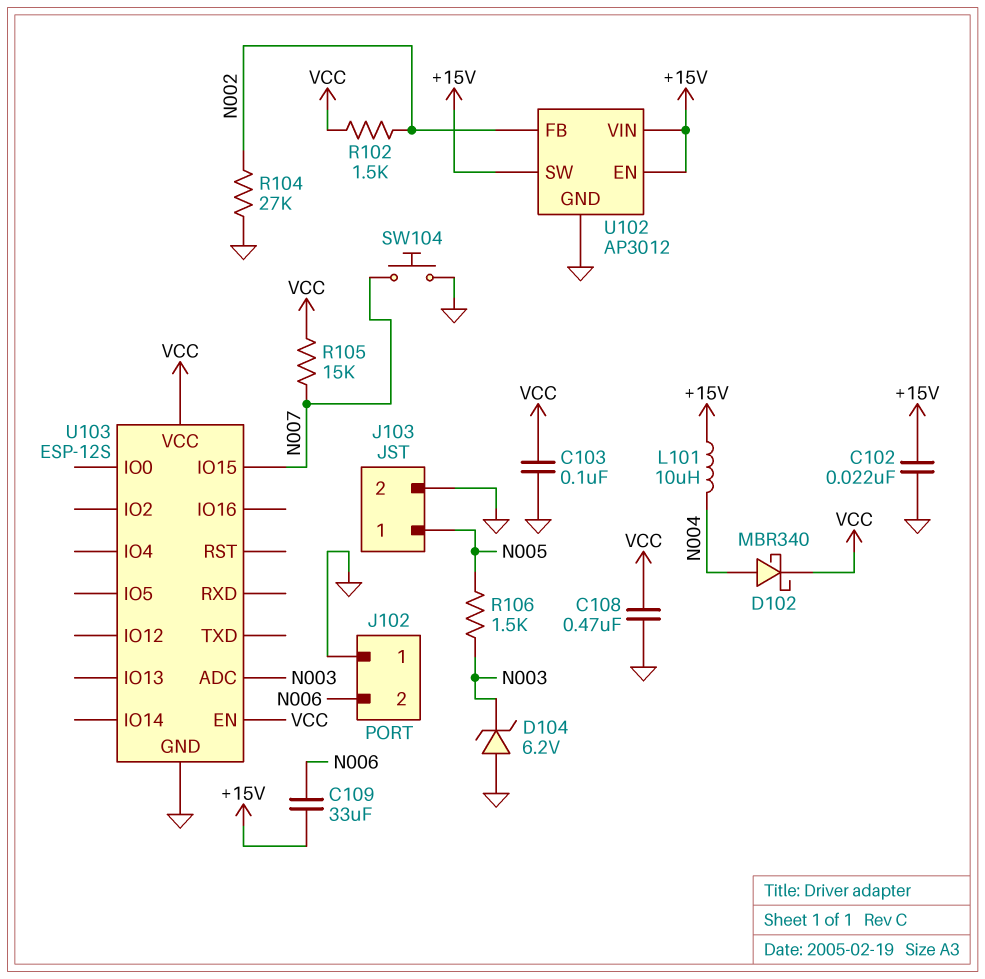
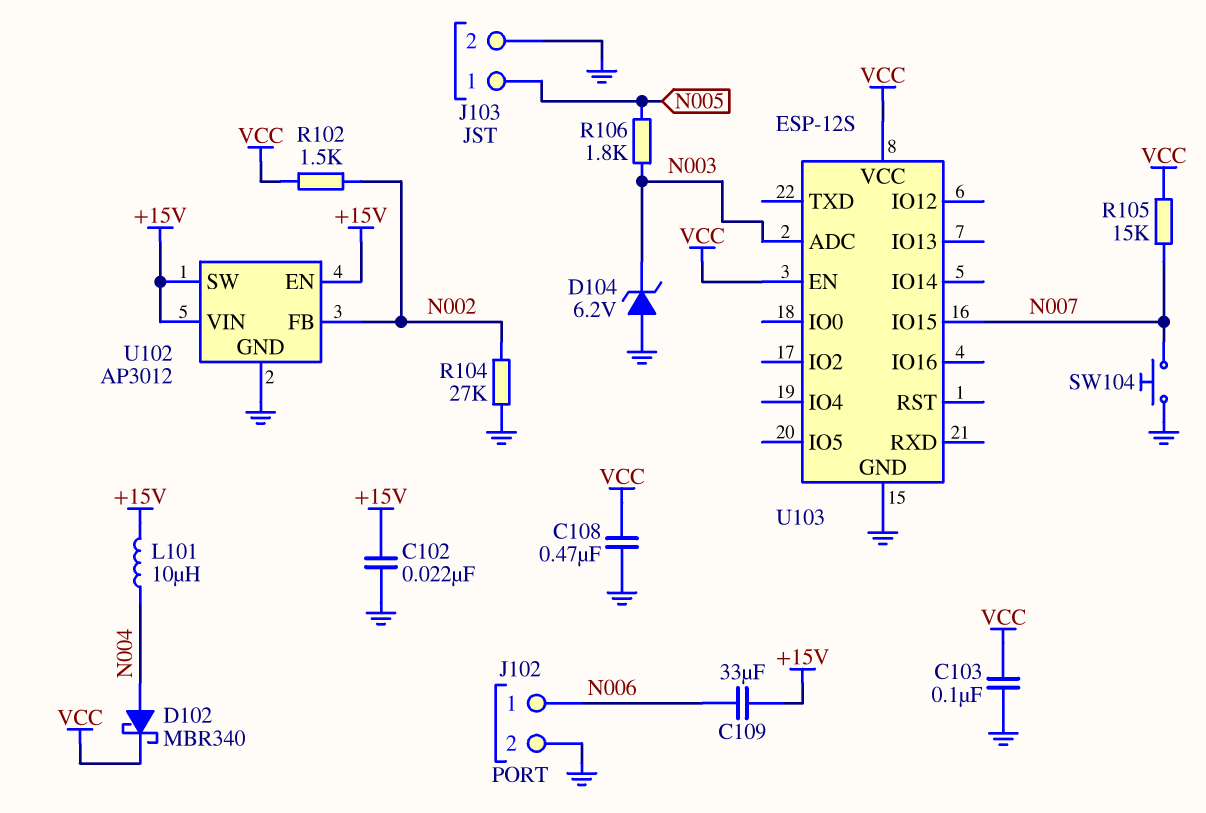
J102 pin 1: GND -> N006
J102 pin 2: N006 -> GND
R106: 1.5k (N003, N005) -> 1.8k (N003, N005)

